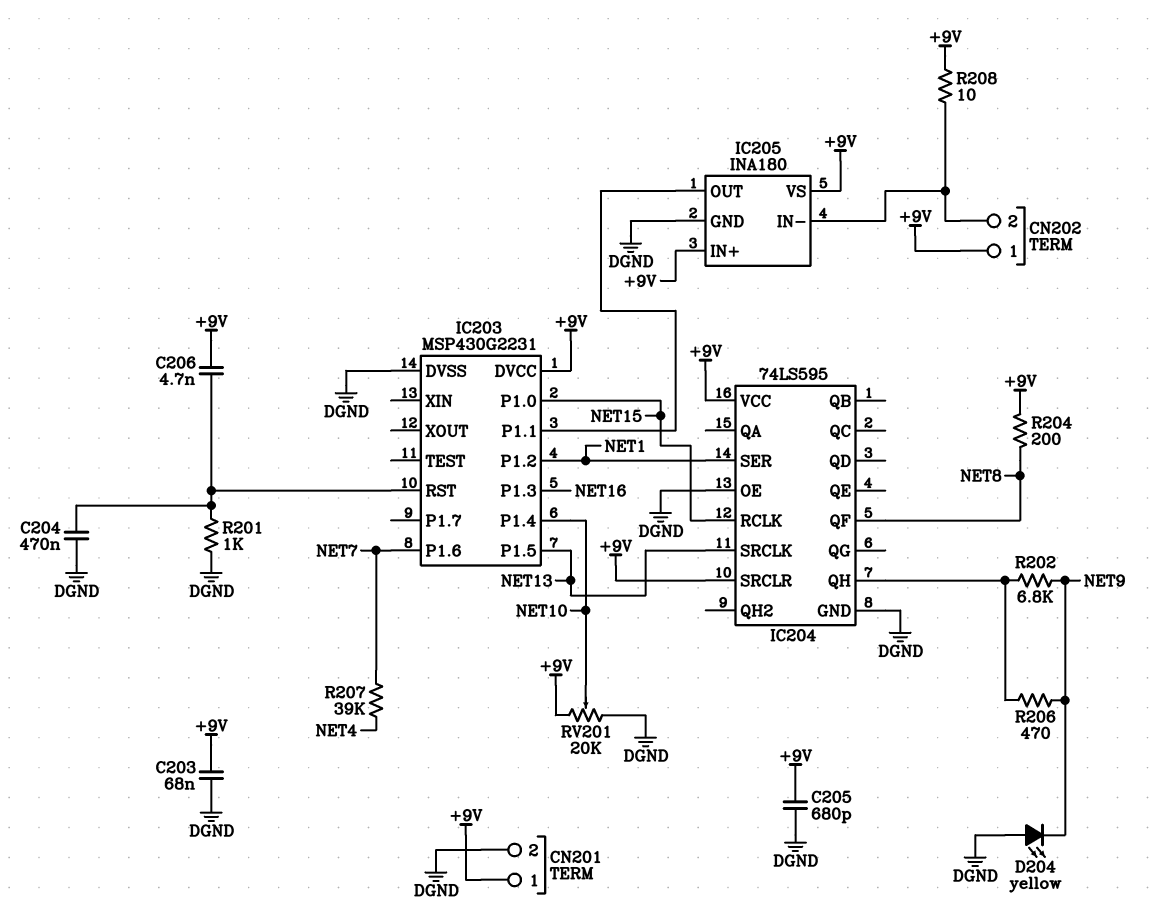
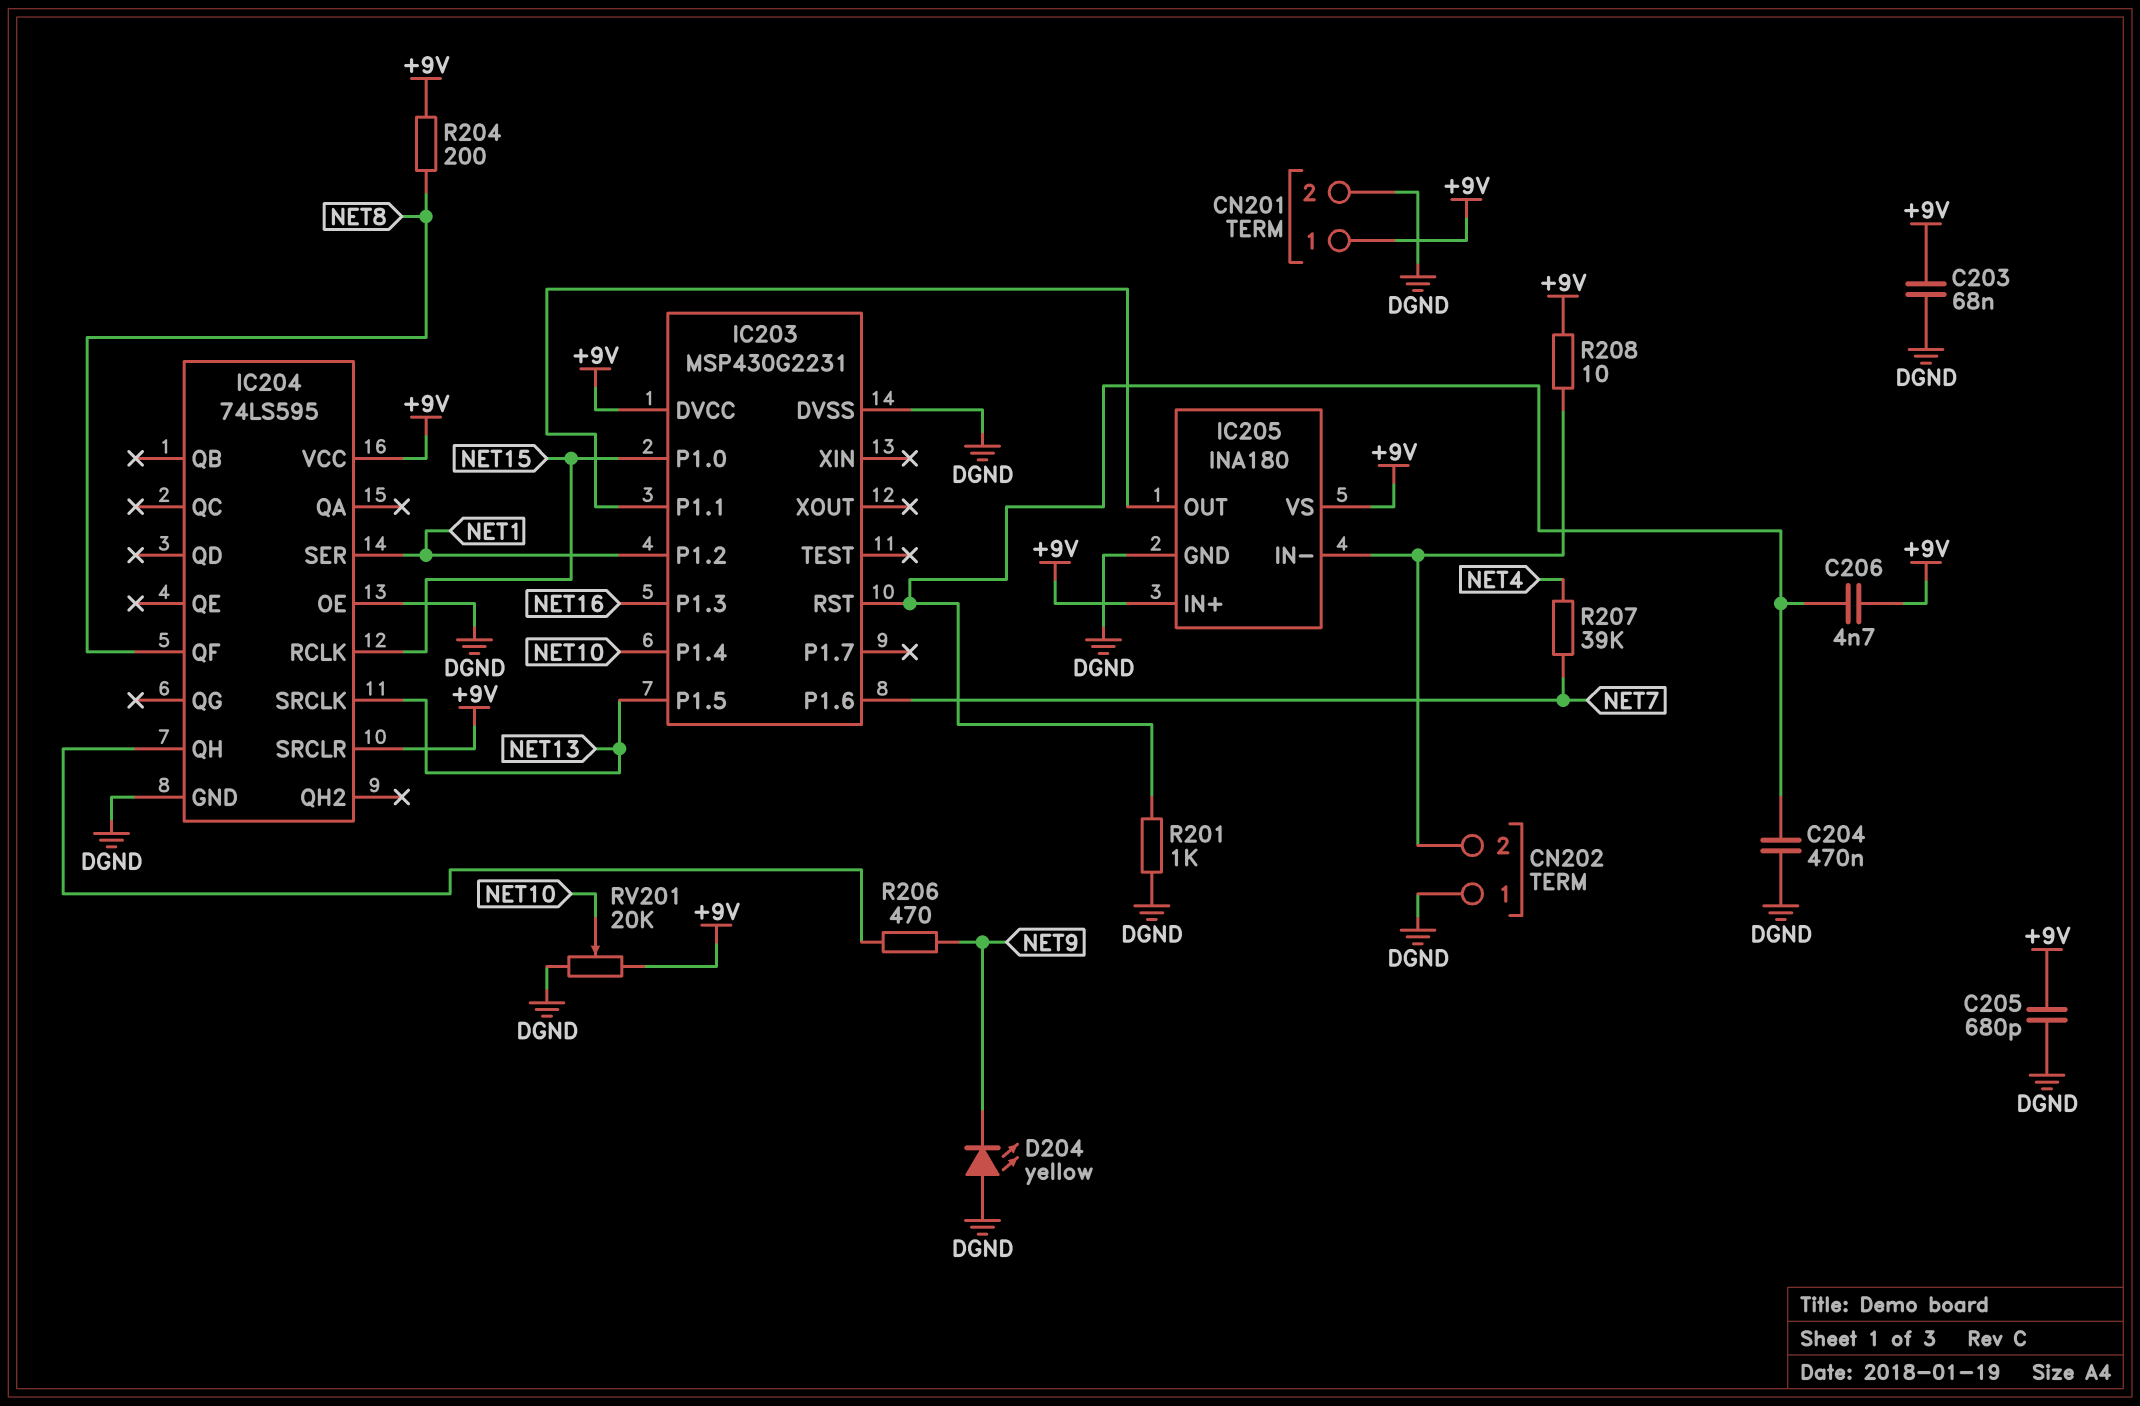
CN202 pin 1: +9V -> DGND
R202: 6.8k (IC204/QH, NET9) -> none

